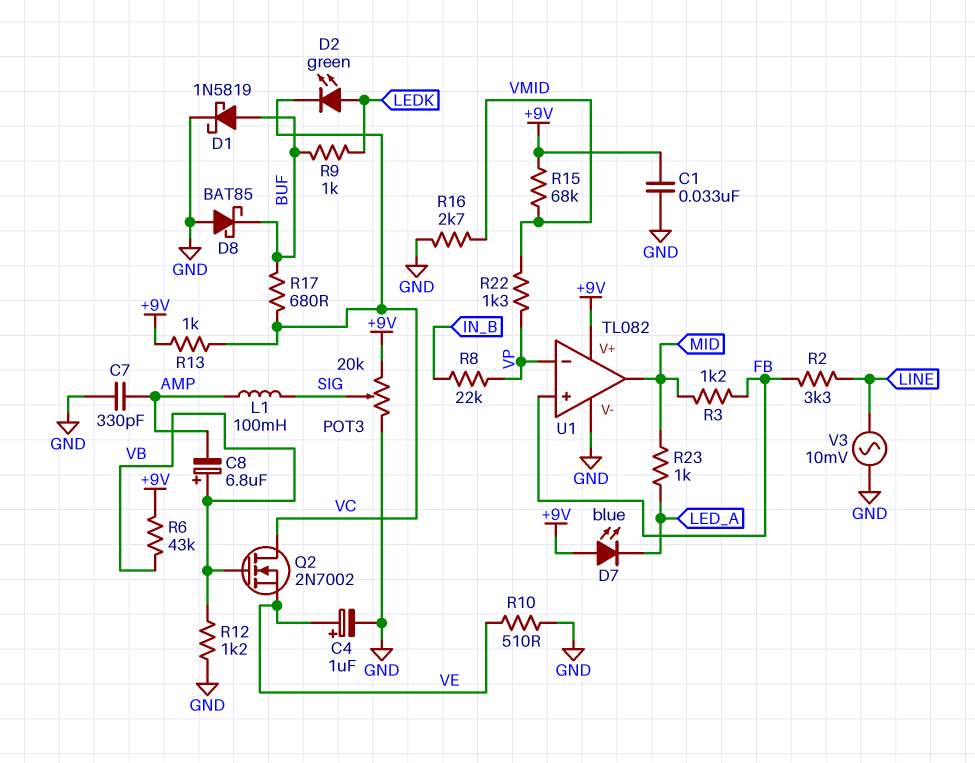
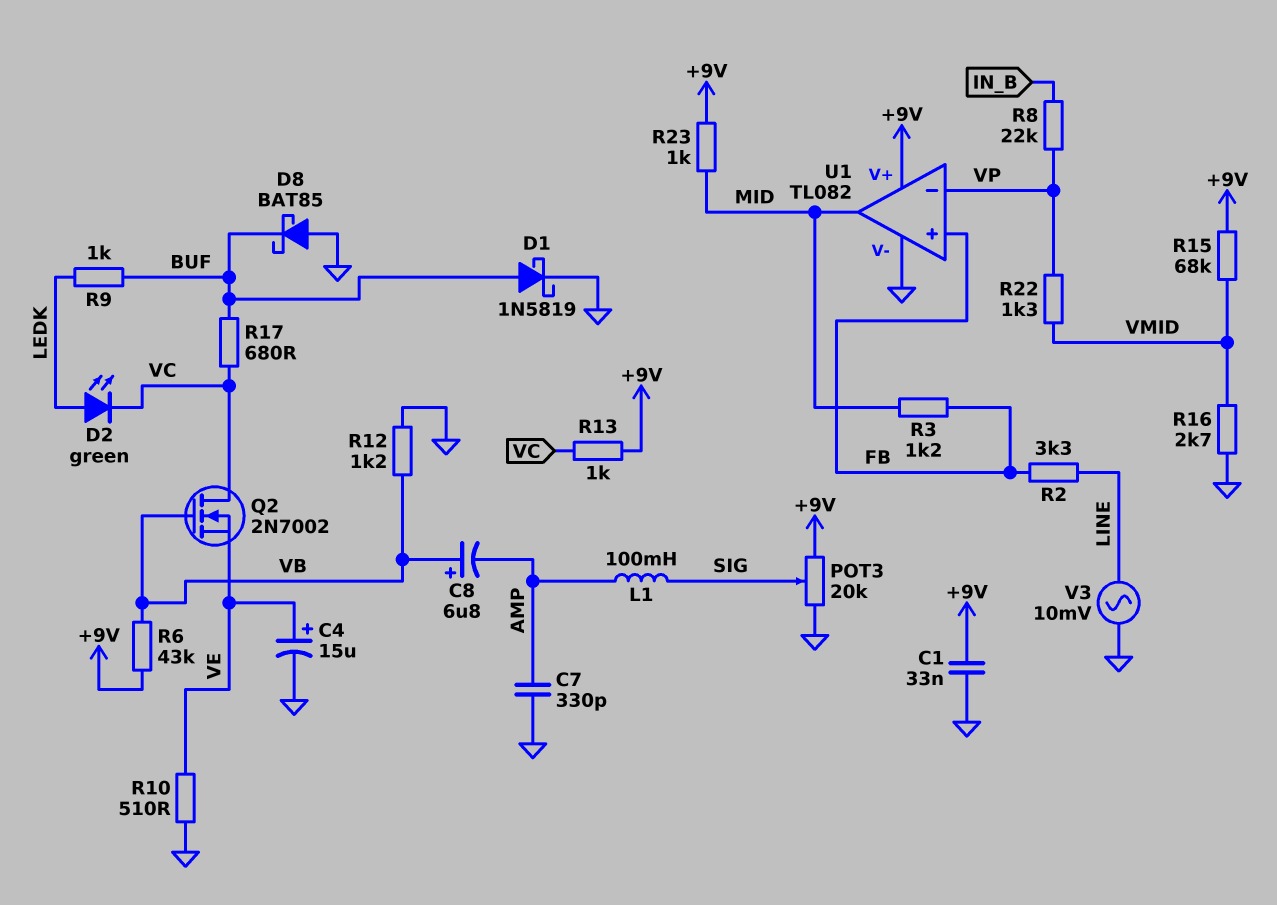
C4: 1uF (plus VE, minus GND) -> 15uF (plus VE, minus GND)
D7: LED blue (A +9V, K LED_A) -> none
R23: 1k (LED_A, MID) -> 1k (+9V, MID)

